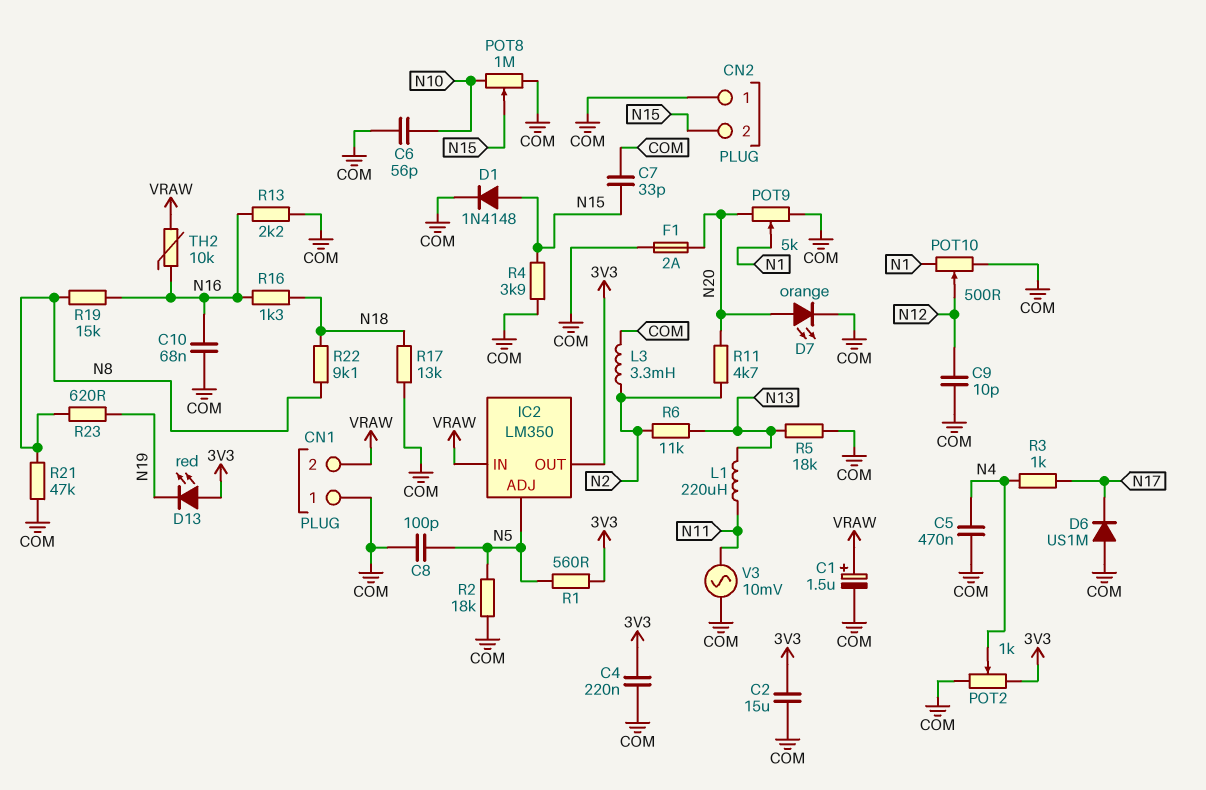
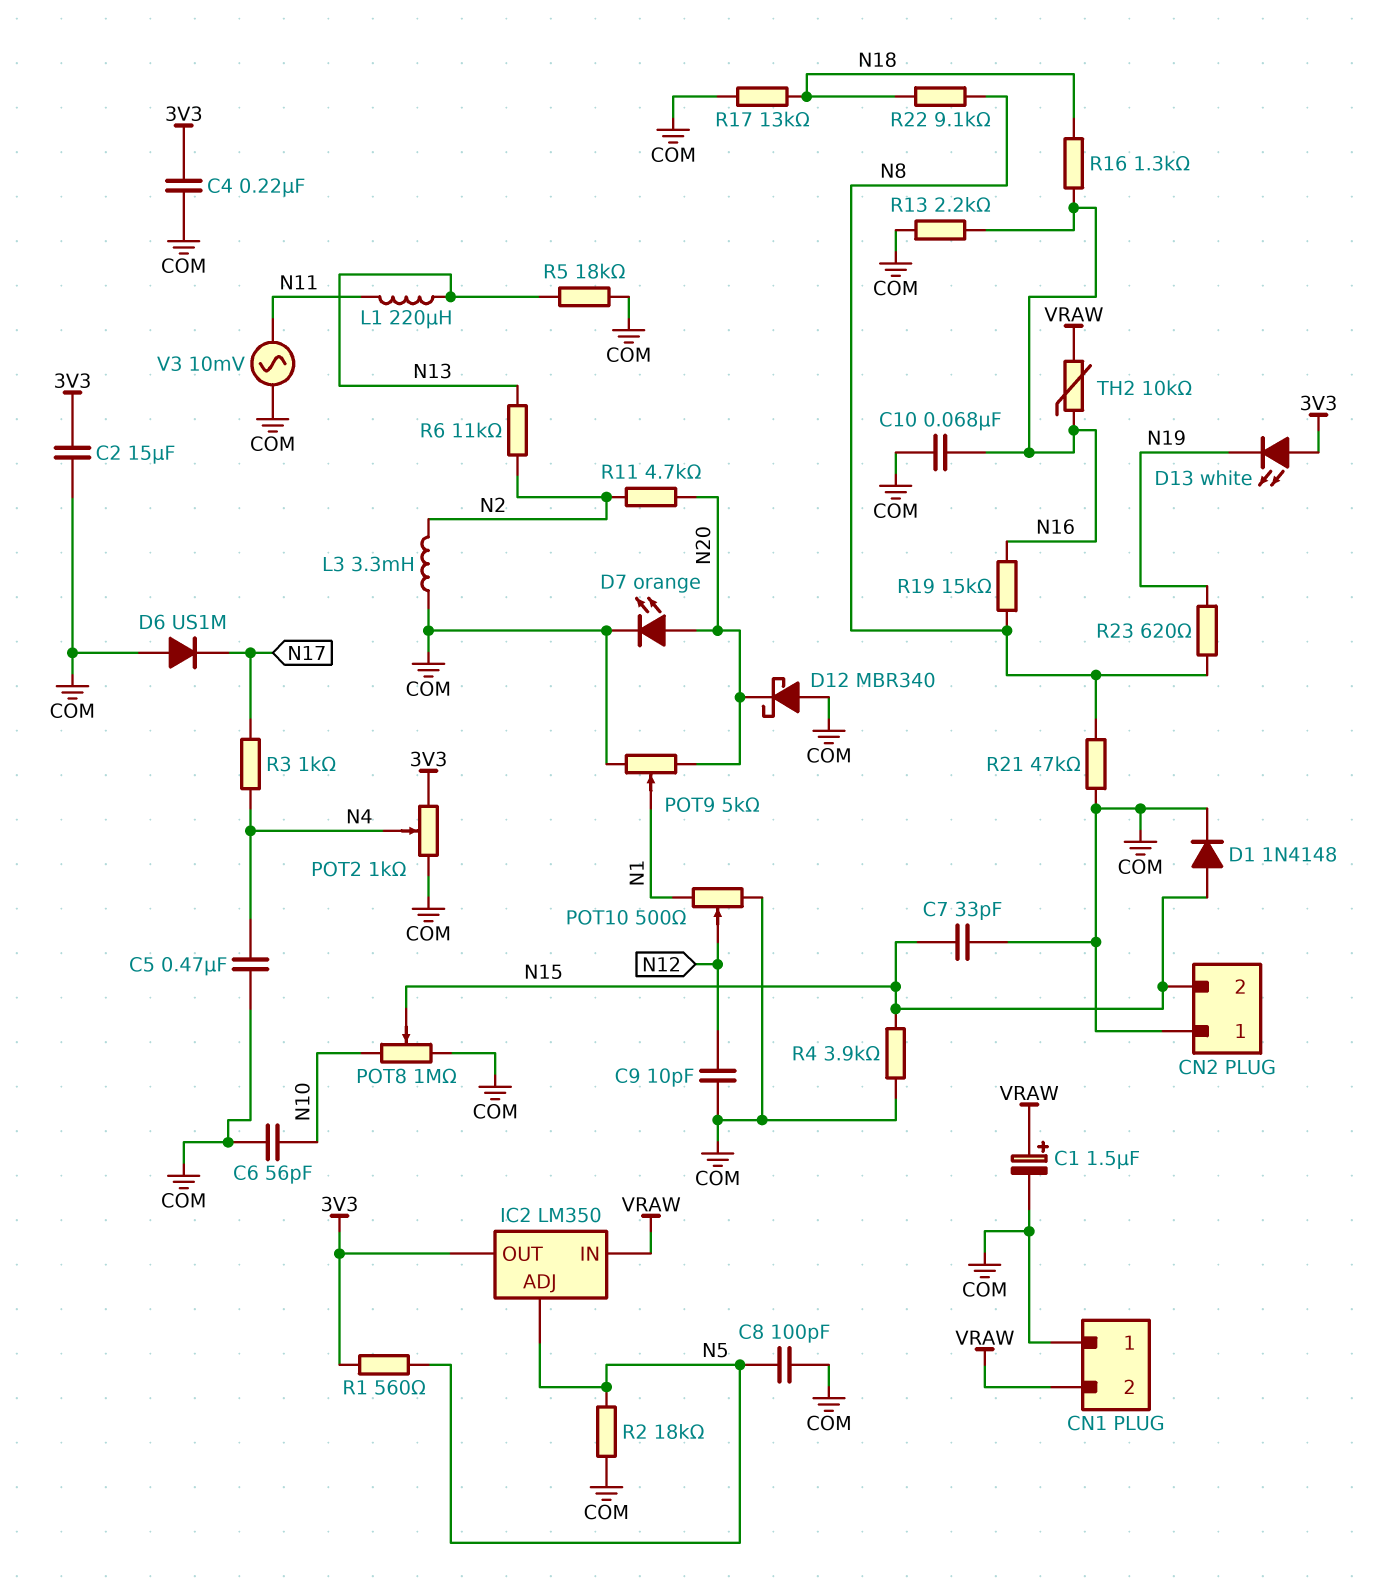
D12: none -> schottky MBR340 (A COM, K N20)
D13: LED red (A 3V3, K N19) -> LED white (A 3V3, K N19)
F1: 2A (COM, N20) -> none

